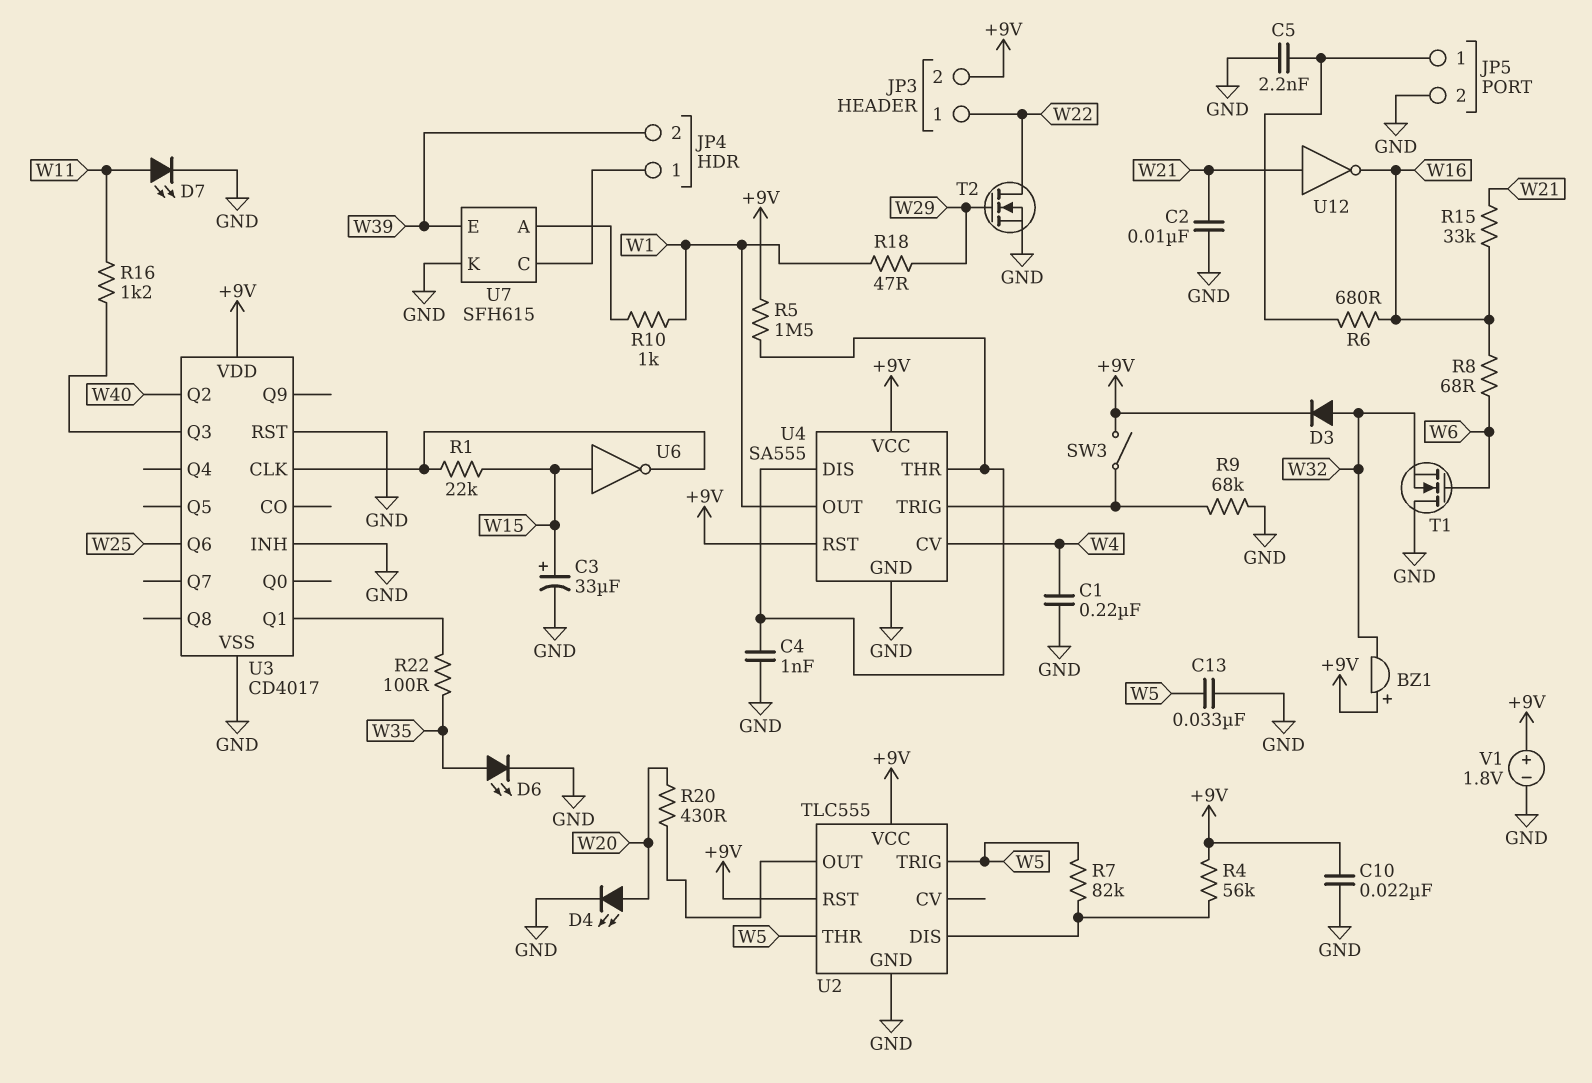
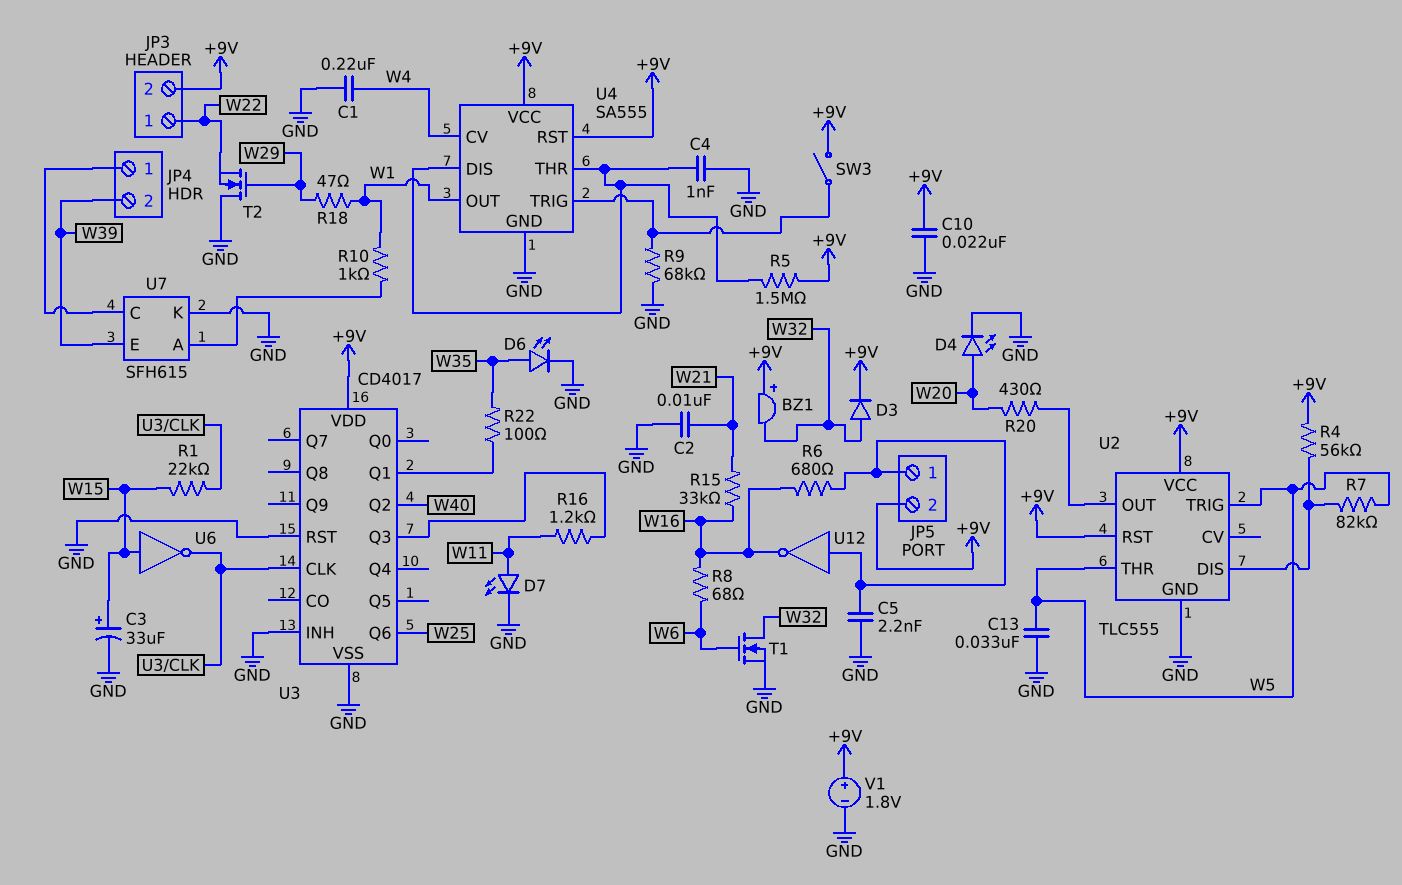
JP5 pin 2: GND -> +9V
T1: NMOS (G W6, D GND, S W32) -> NMOS (G W6, D W32, S GND)
T2: NMOS (G W29, D W22, S GND) -> NMOS (G W29, D GND, S W22)
U12: NOT (in W21, out W16) -> NOT (in JP5/1, out W16)

